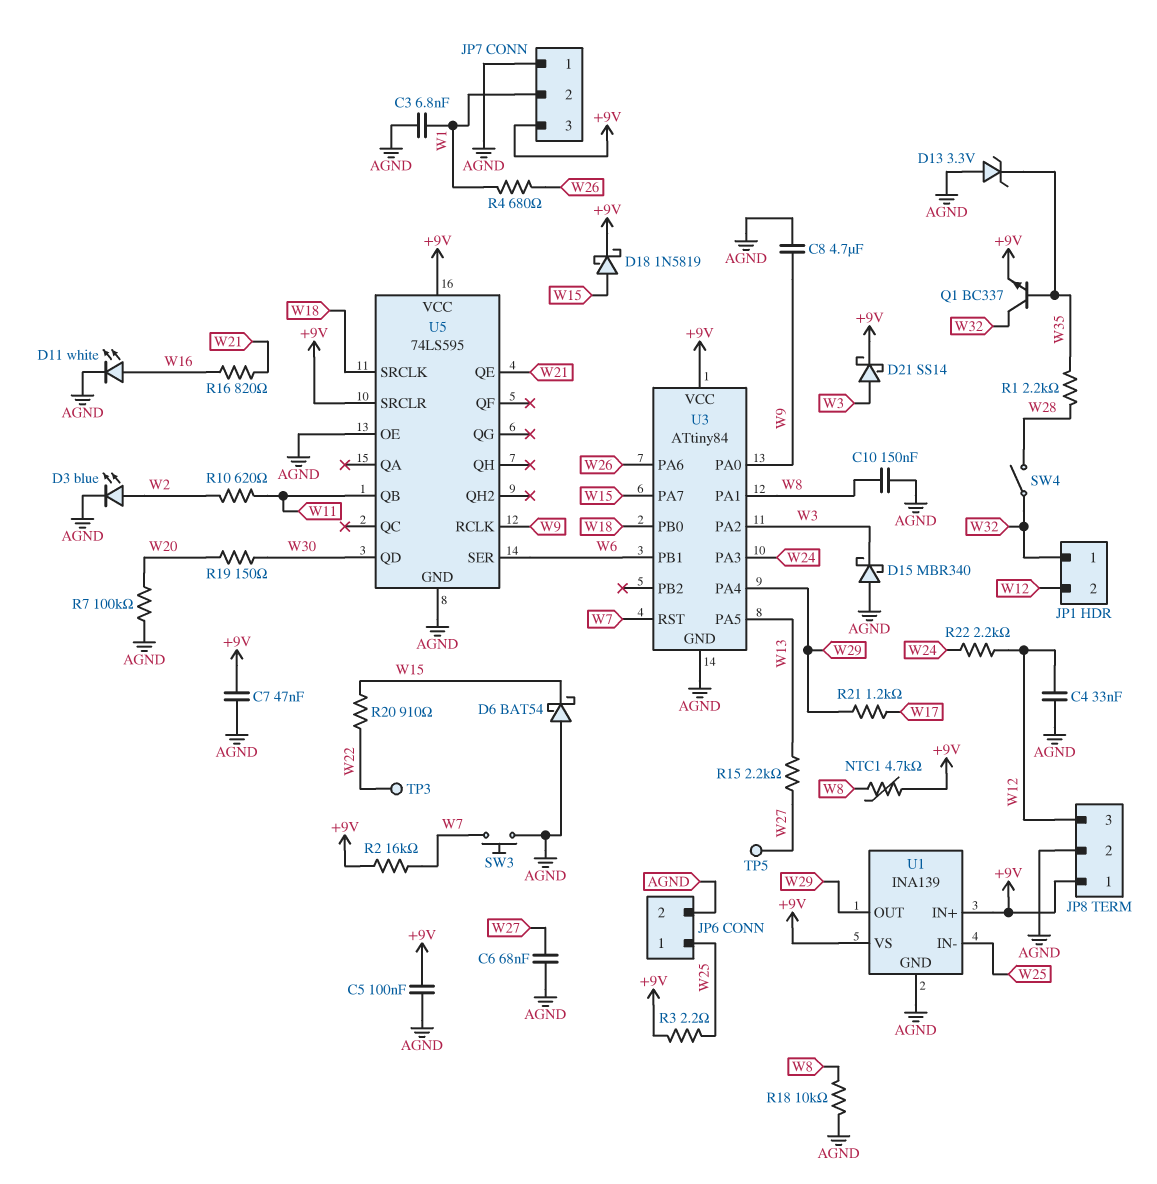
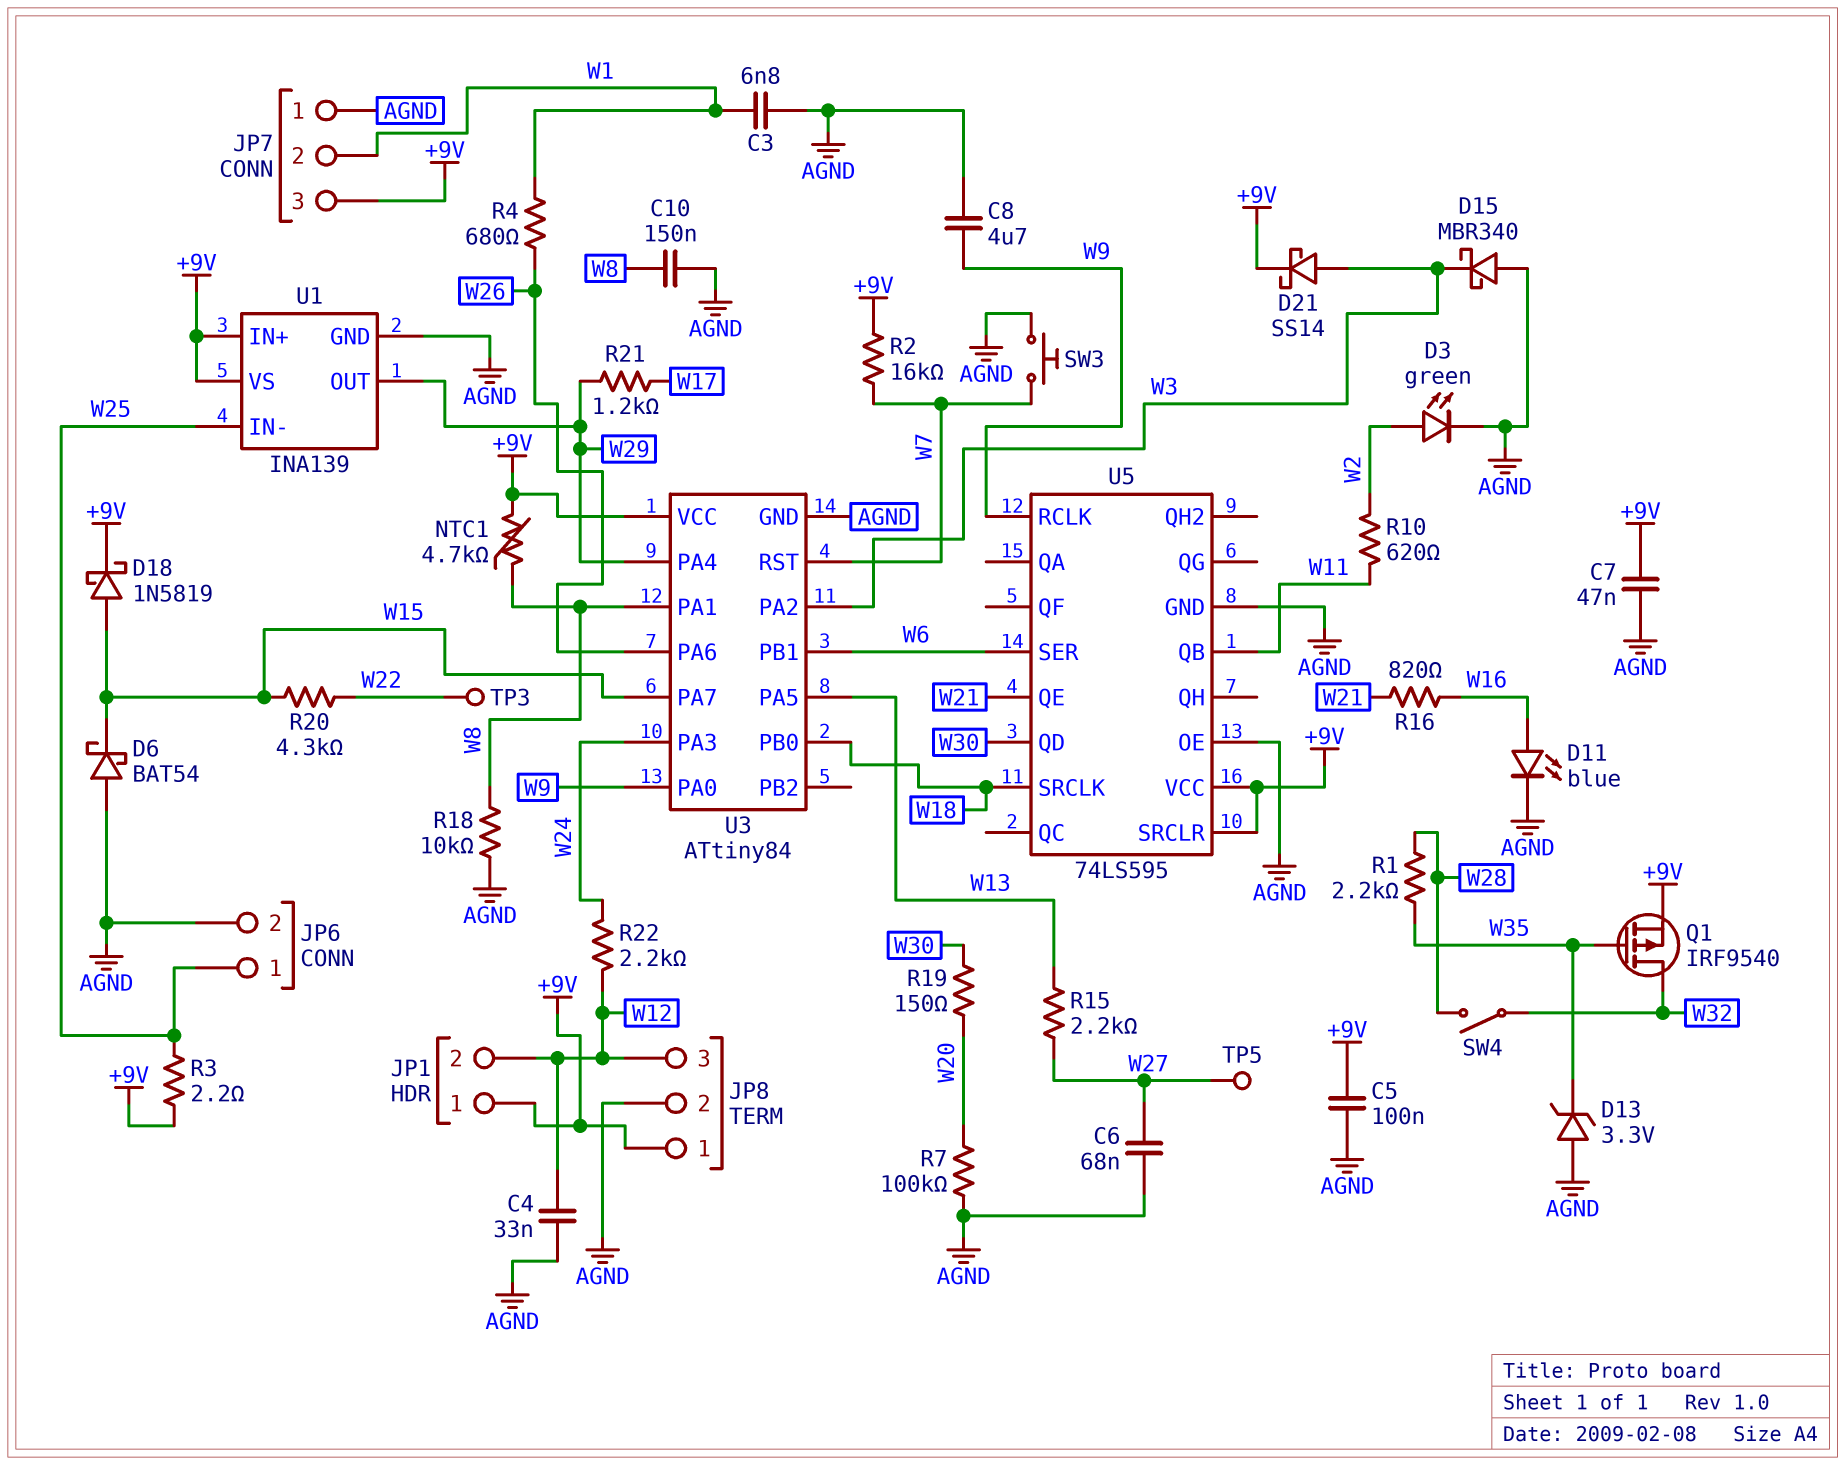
D3: LED blue (A W2, K AGND) -> LED green (A W2, K AGND)
D11: LED white (A W16, K AGND) -> LED blue (A W16, K AGND)
JP1 pin 1: W32 -> +9V
Q1: NPN BC337 (B W35, C W32, E +9V) -> PMOS IRF9540 (G W35, D W32, S +9V)
R20: 910 (W15, W22) -> 4.3k (W15, W22)

